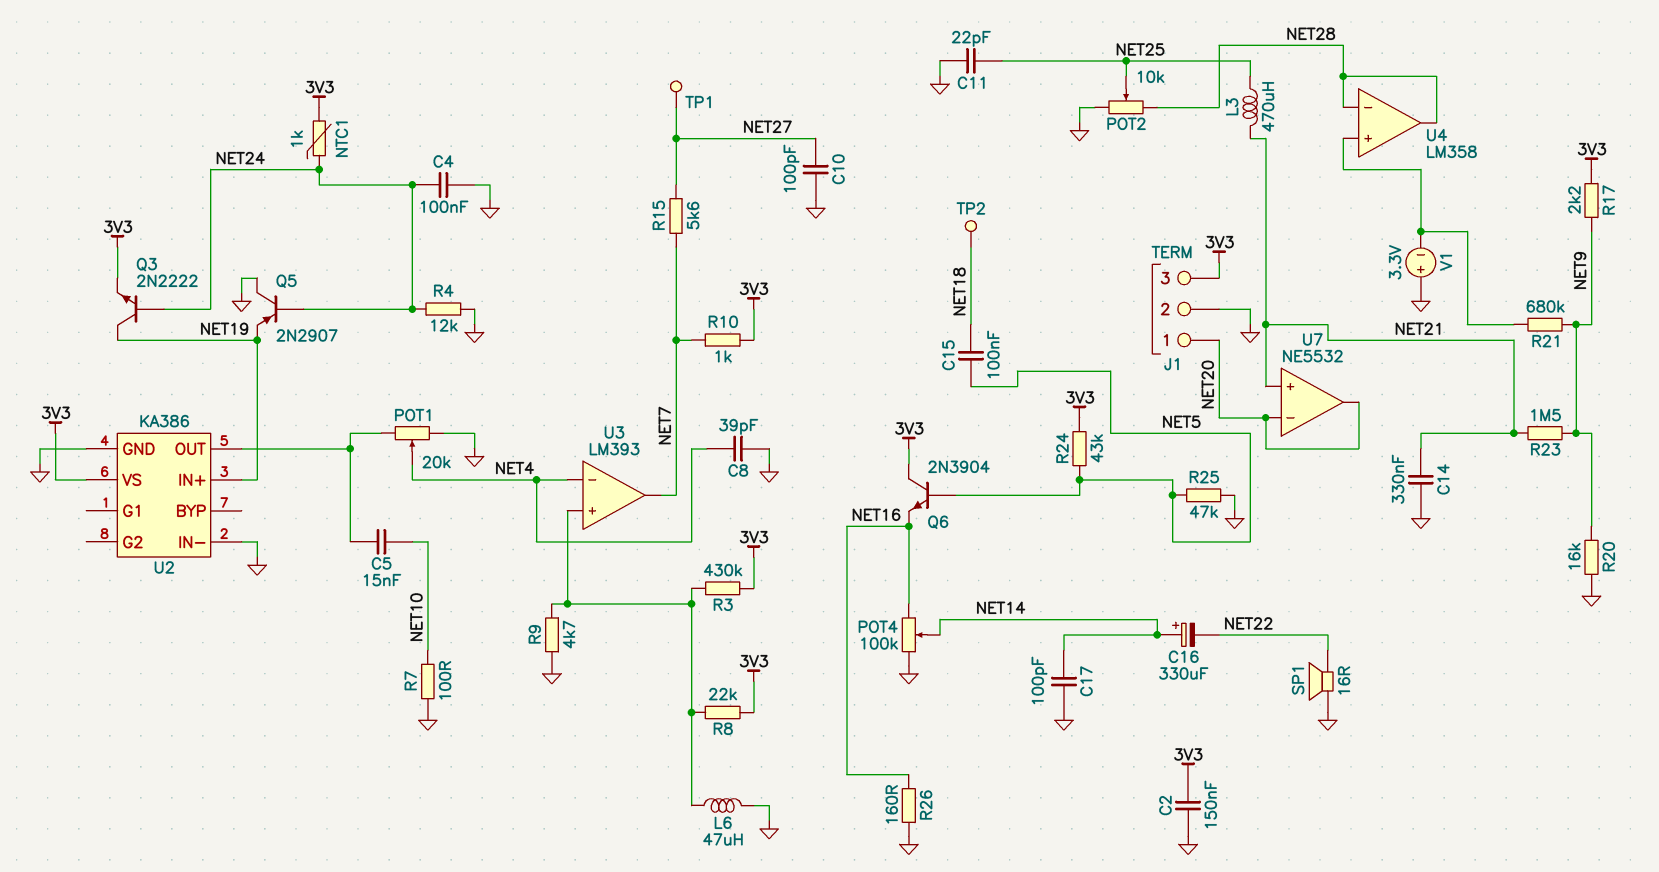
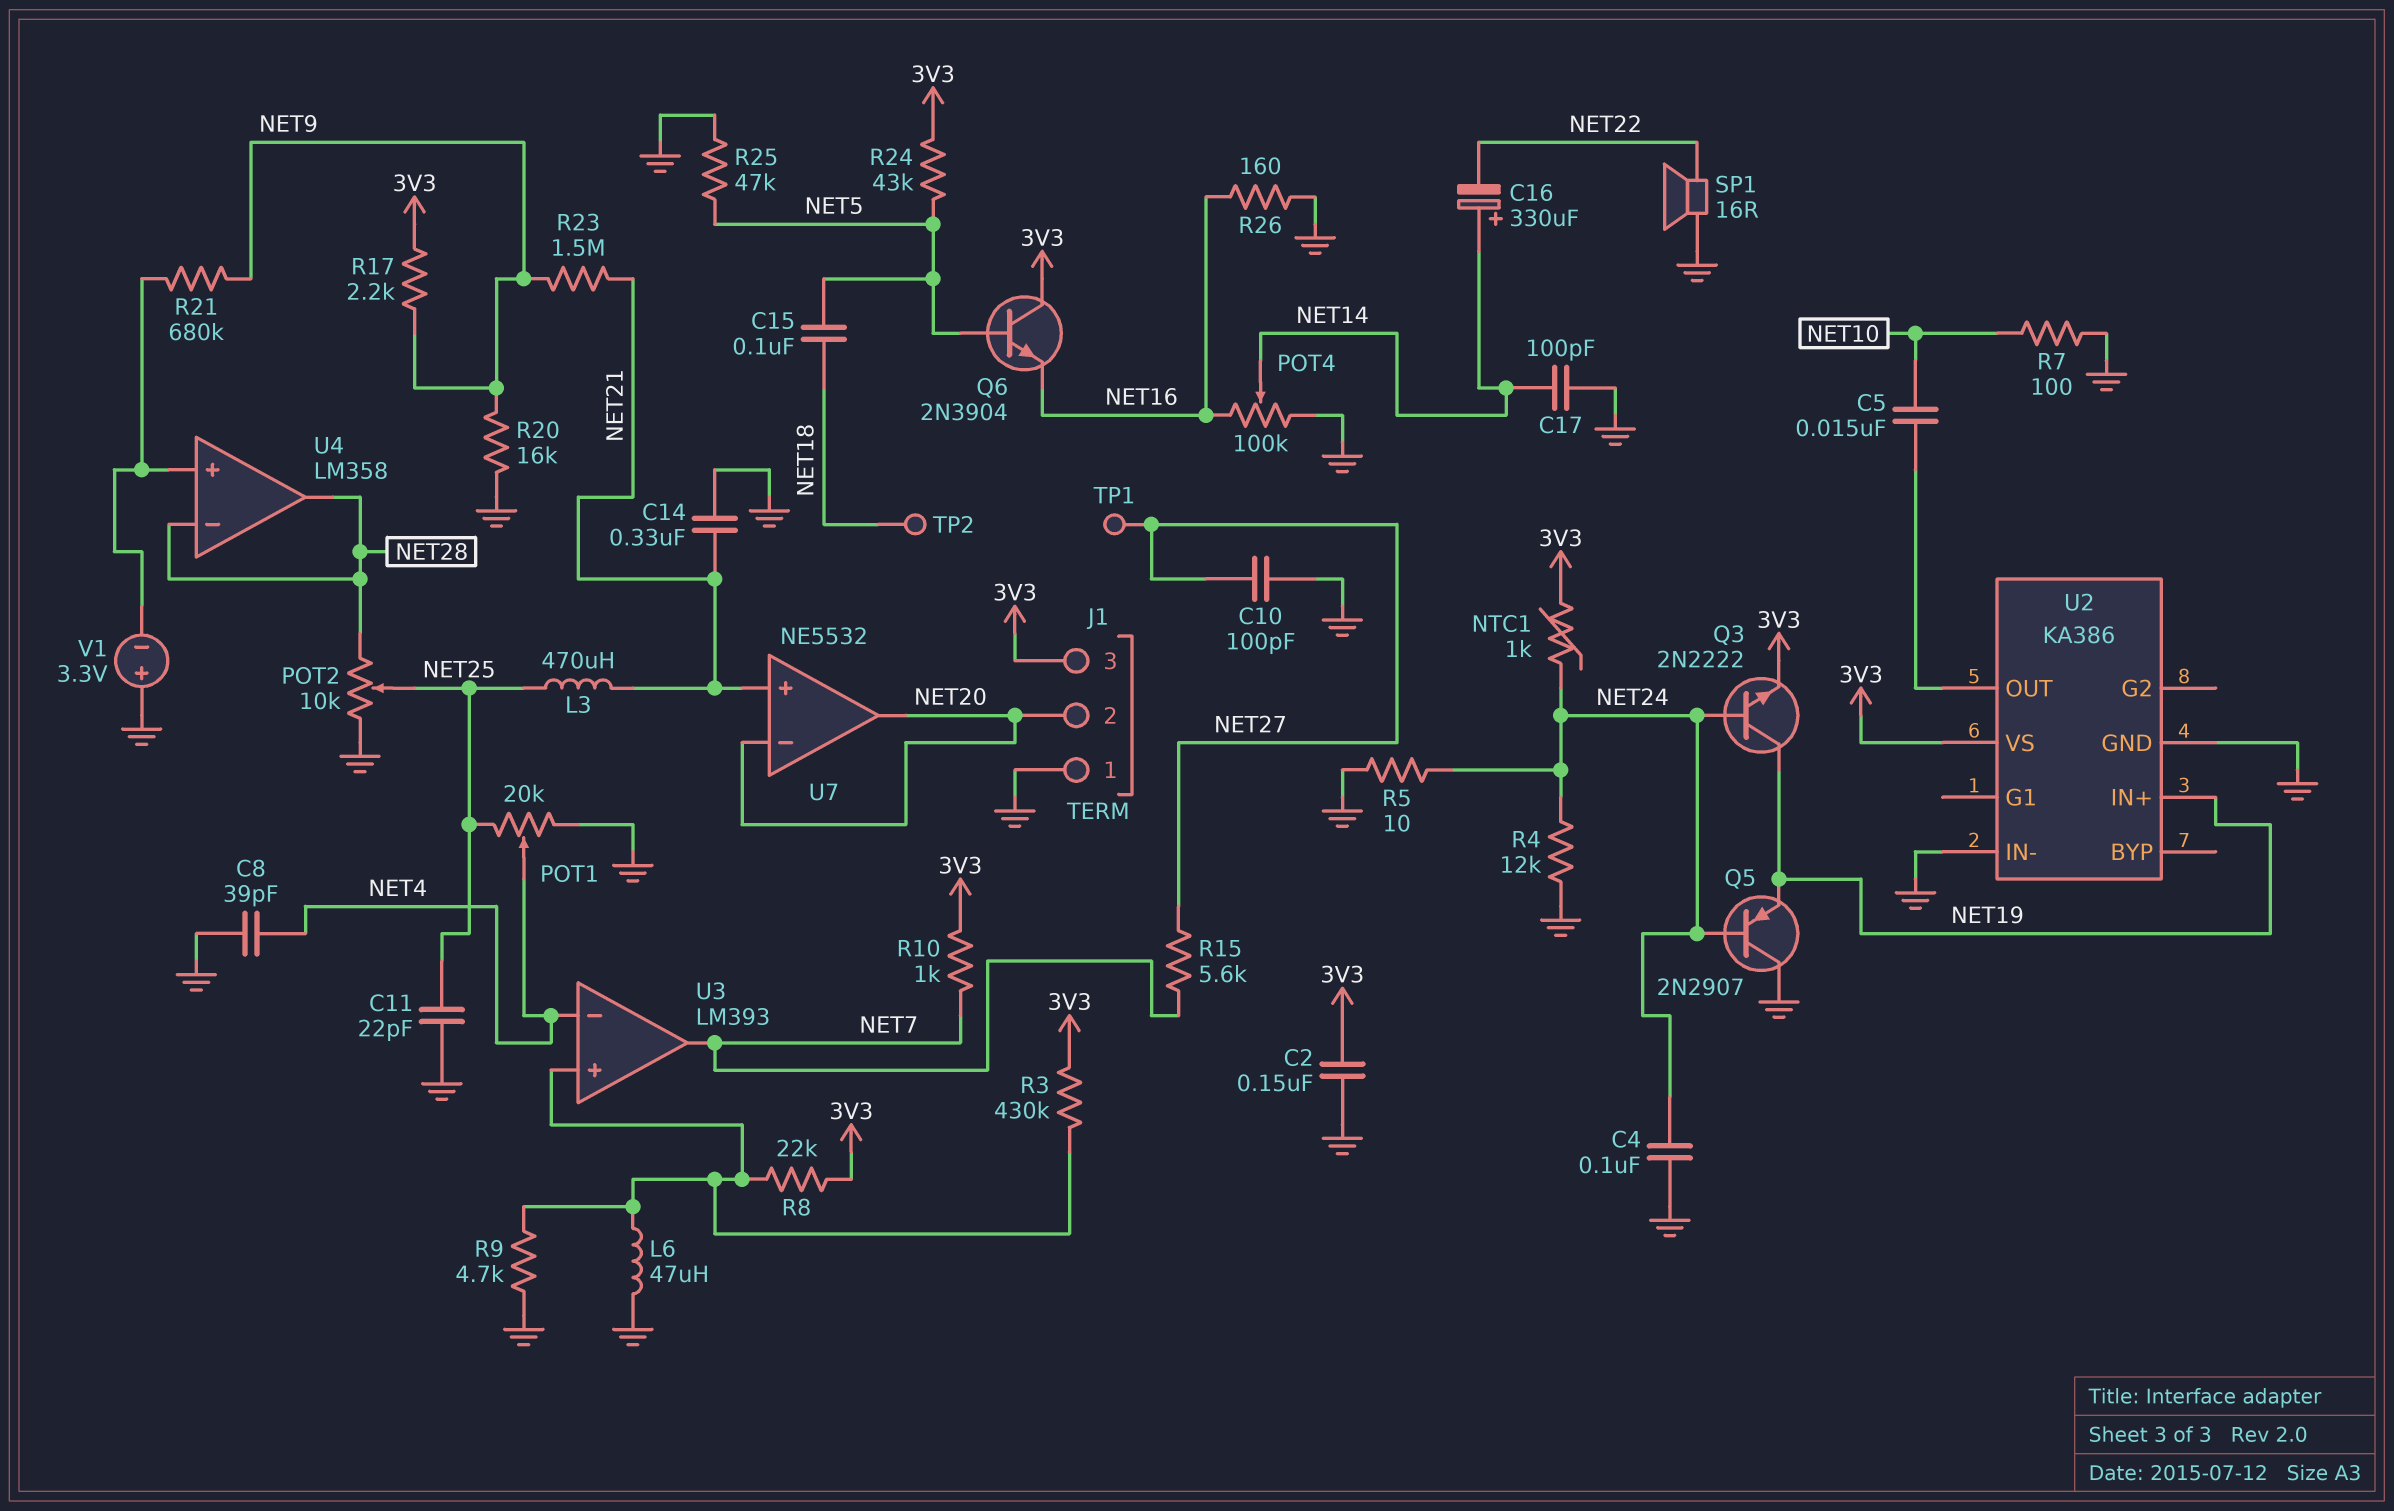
J1 pin 1: NET20 -> GND
J1 pin 2: GND -> NET20
POT1: 20k (GND, U2/OUT, wiper NET4) -> 20k (GND, NET25, wiper NET4)
R5: none -> 10 (GND, NET24)

